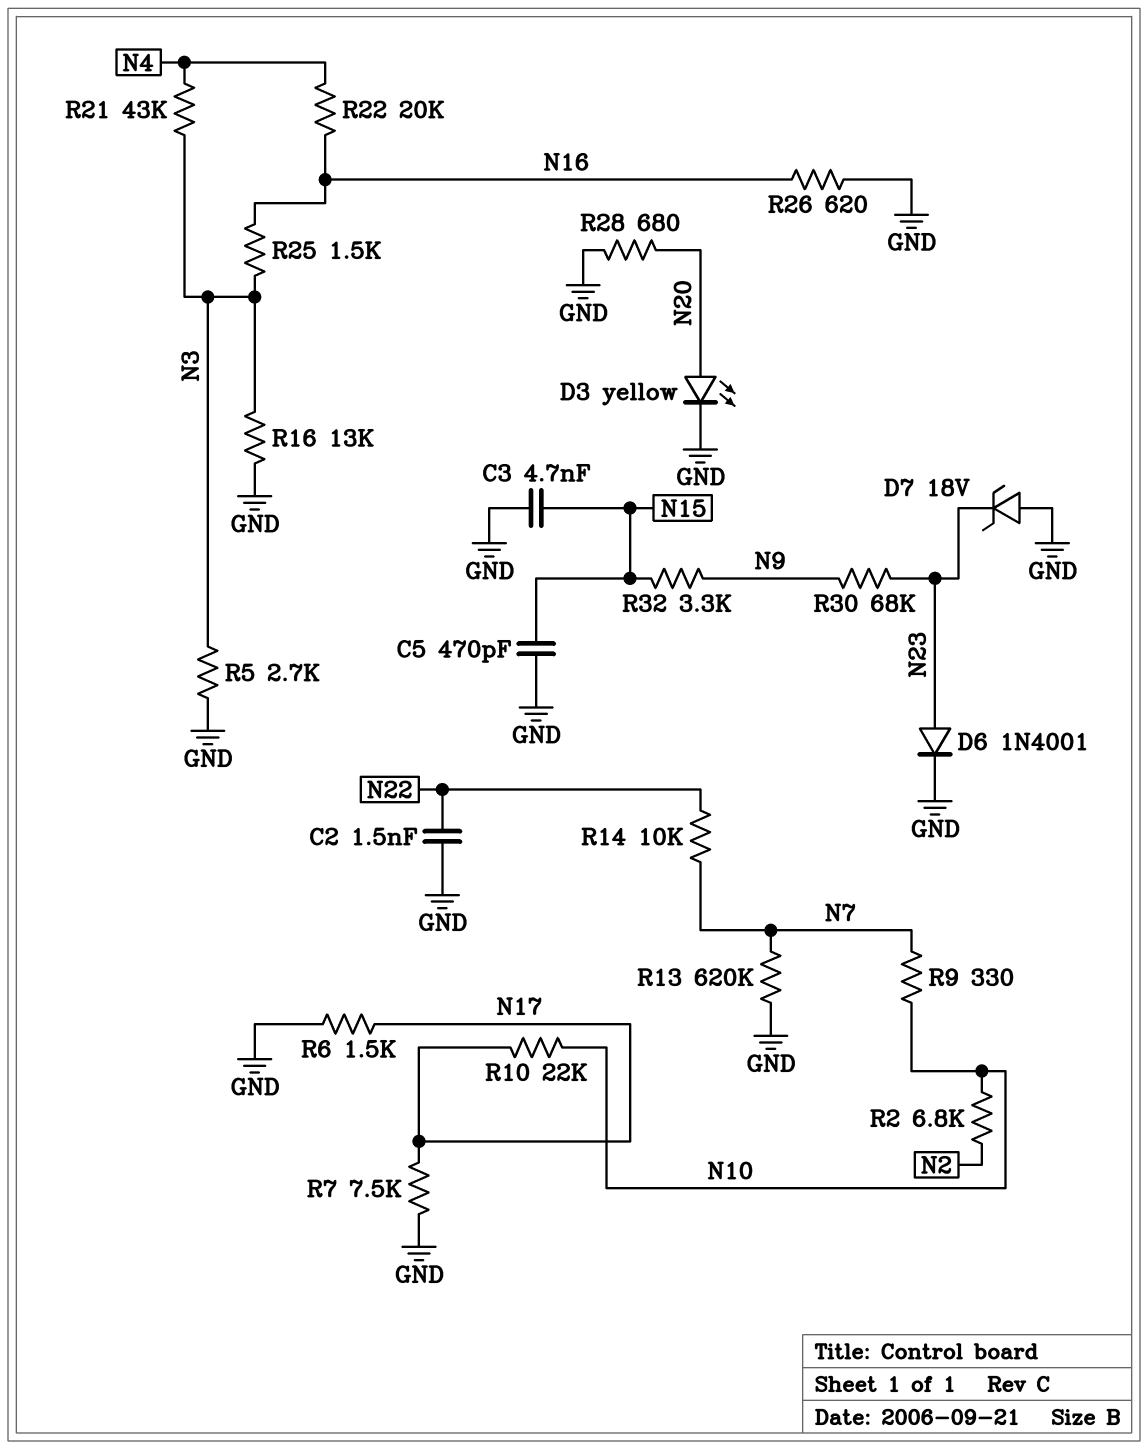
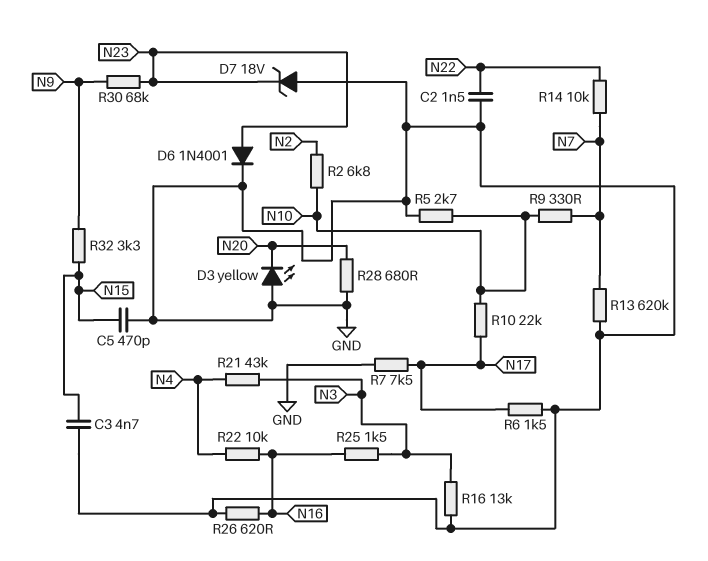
D3: LED yellow (A N20, K GND) -> LED yellow (A GND, K N20)
R5: 2.7k (GND, N3) -> 2.7k (GND, N10)
R22: 20k (N4, N16) -> 10k (N4, N16)

